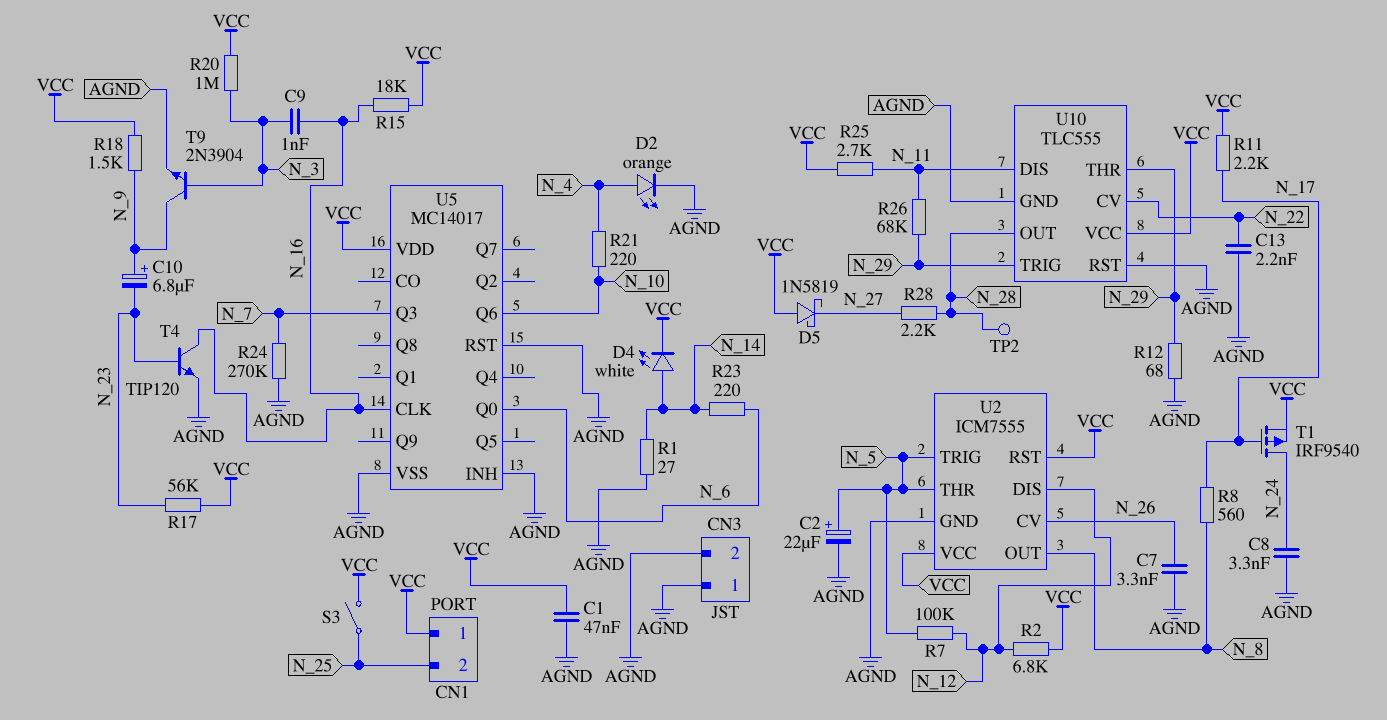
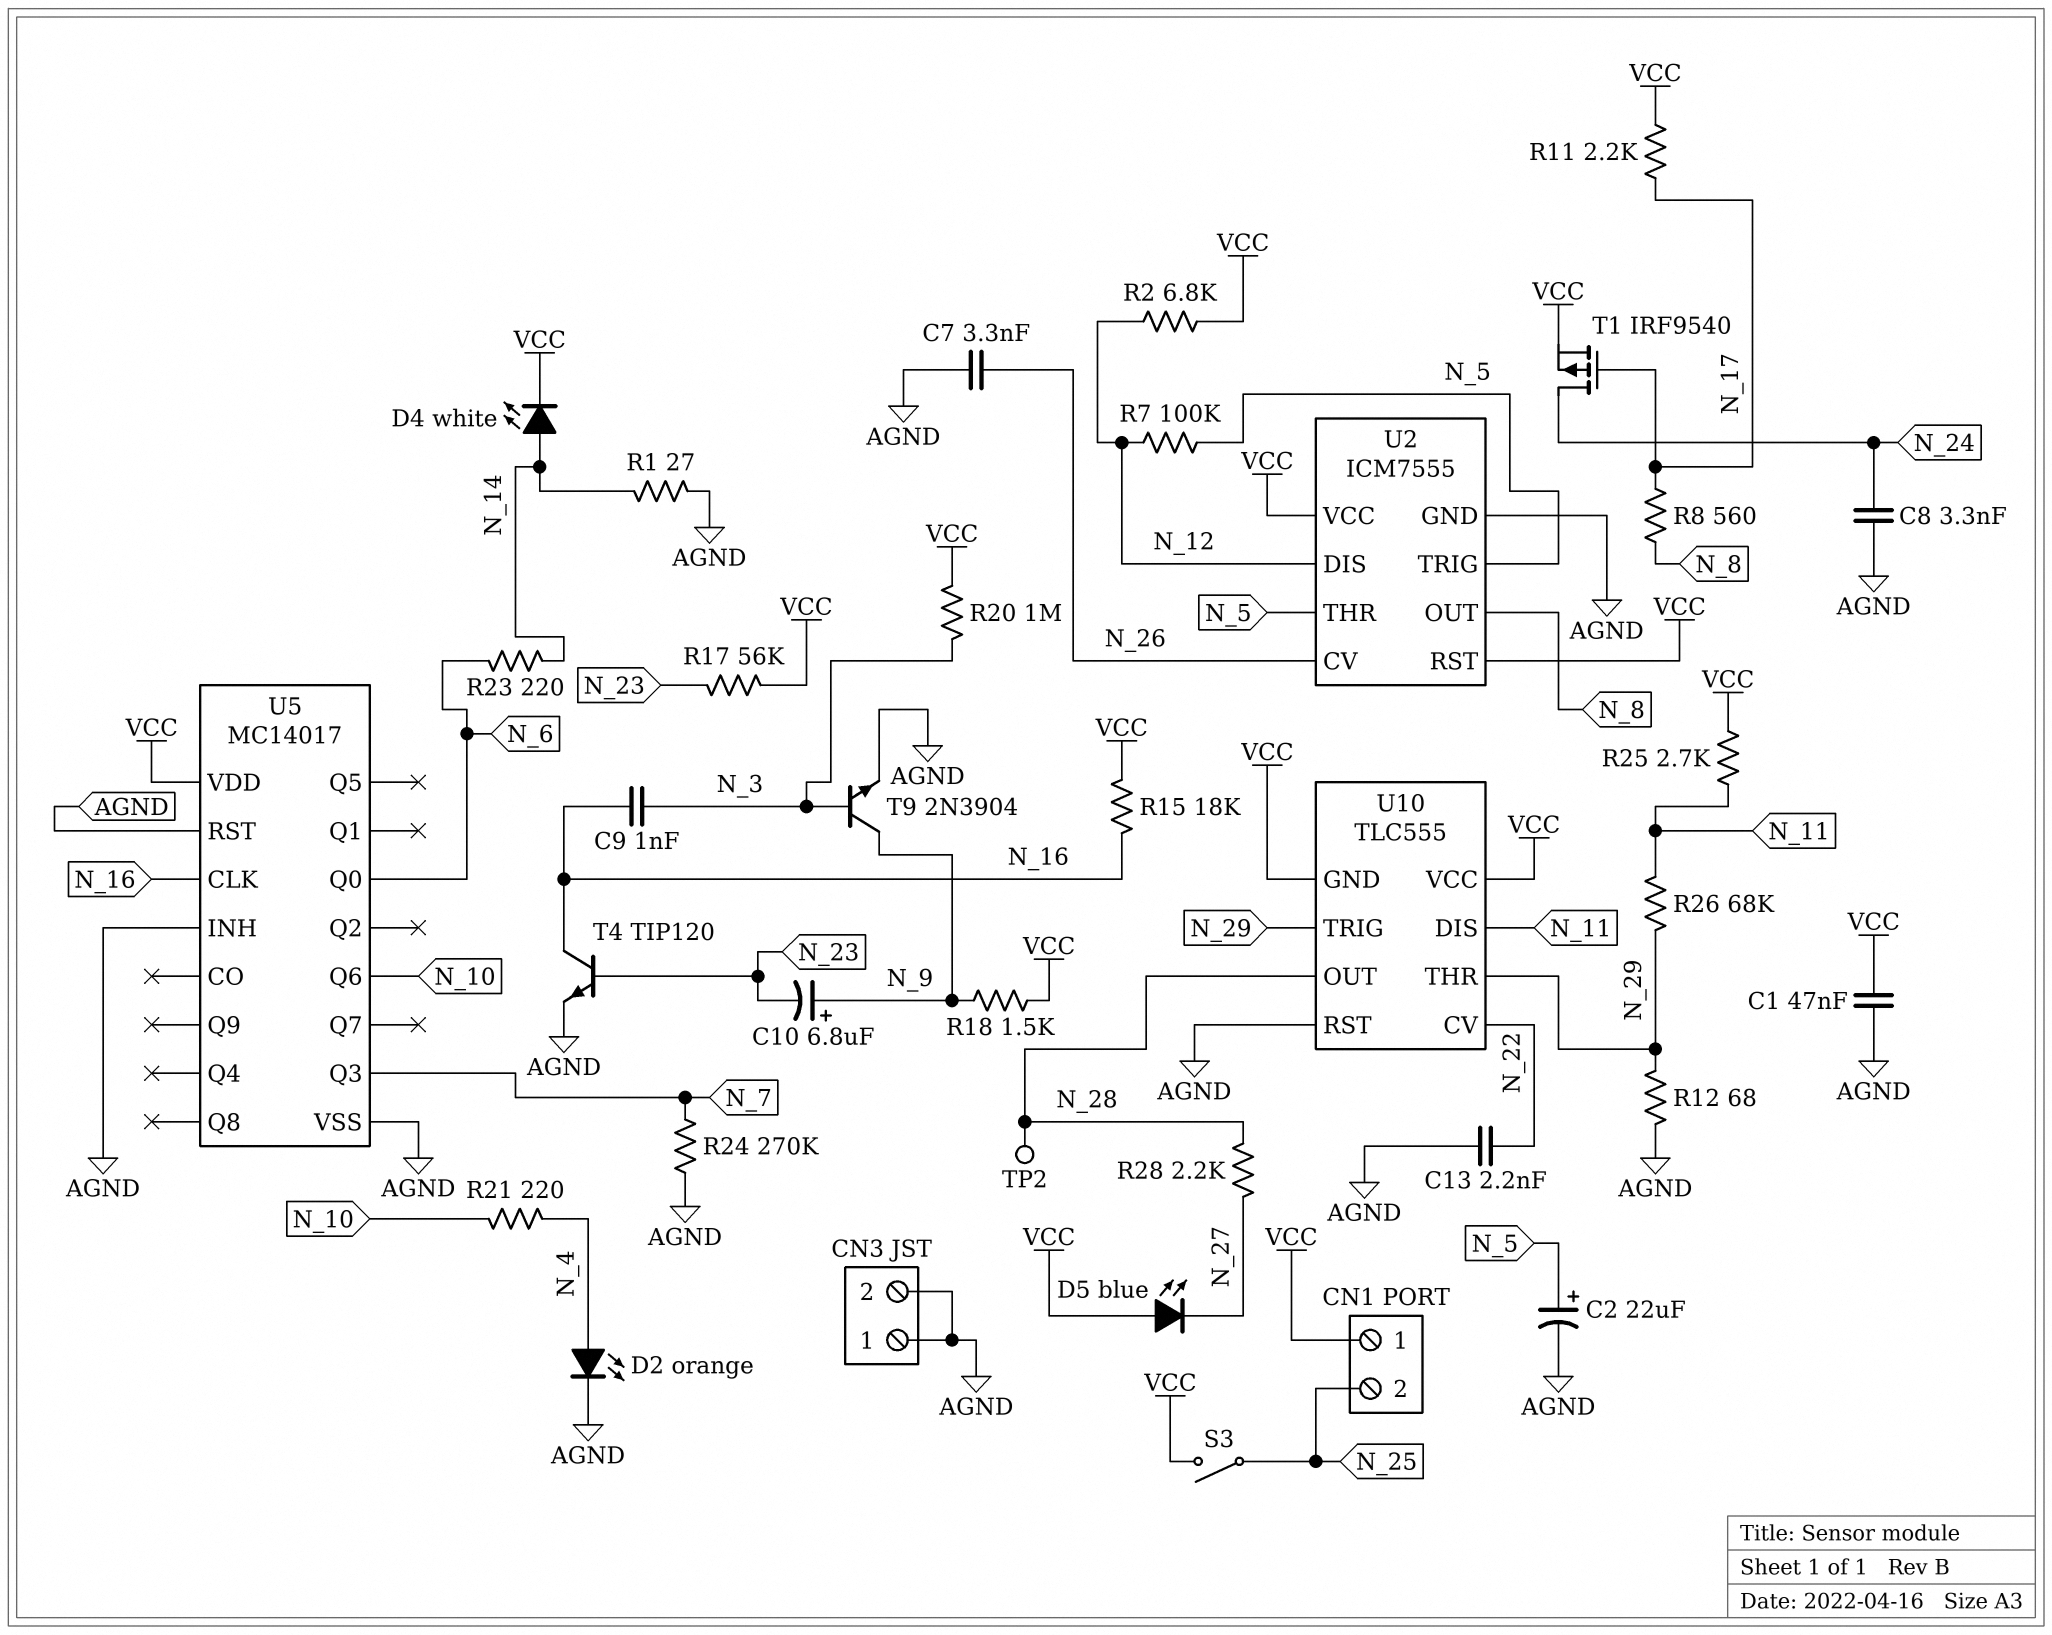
D5: schottky 1N5819 (A VCC, K N_27) -> LED blue (A VCC, K N_27)
U10 pin GND: AGND -> VCC

